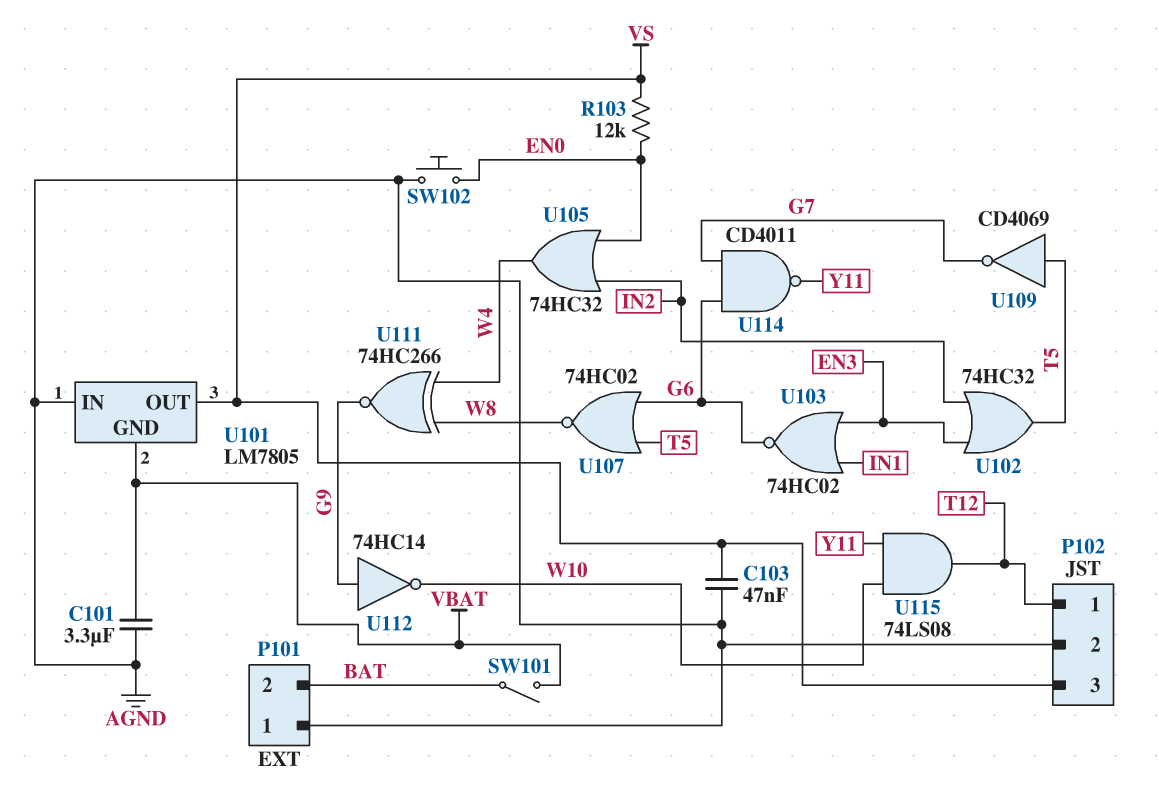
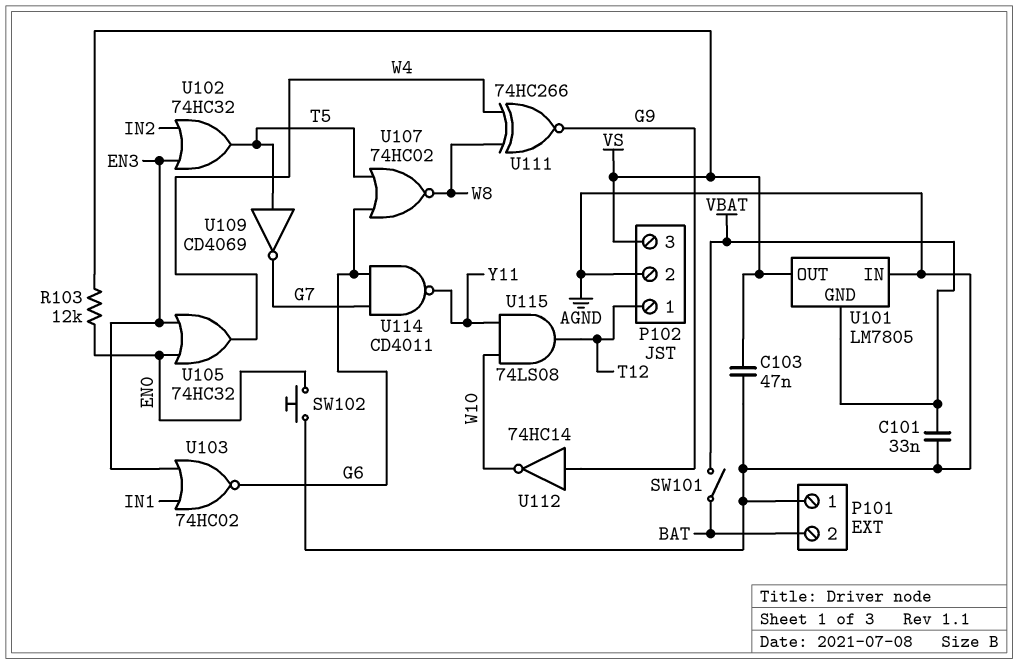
C101: 3.3uF (AGND, VBAT) -> 33nF (AGND, VBAT)
U105: OR 74HC32 (in EN0, in IN2, out W4) -> OR 74HC32 (in EN0, in EN3, out W4)

